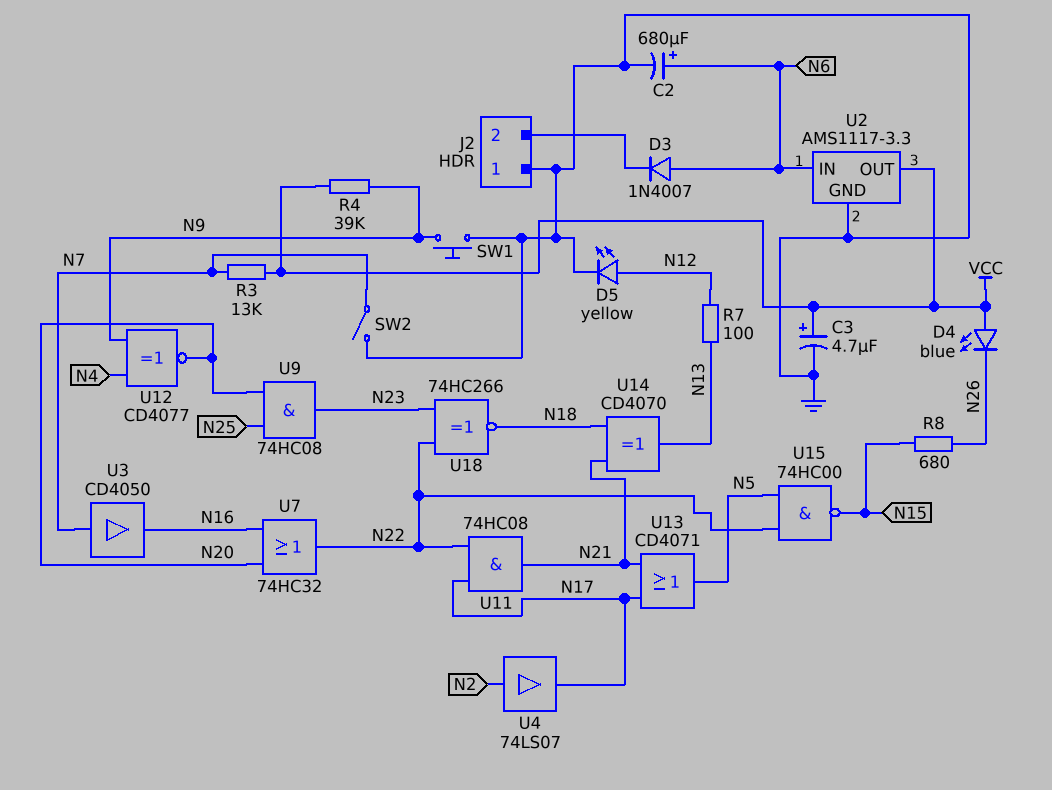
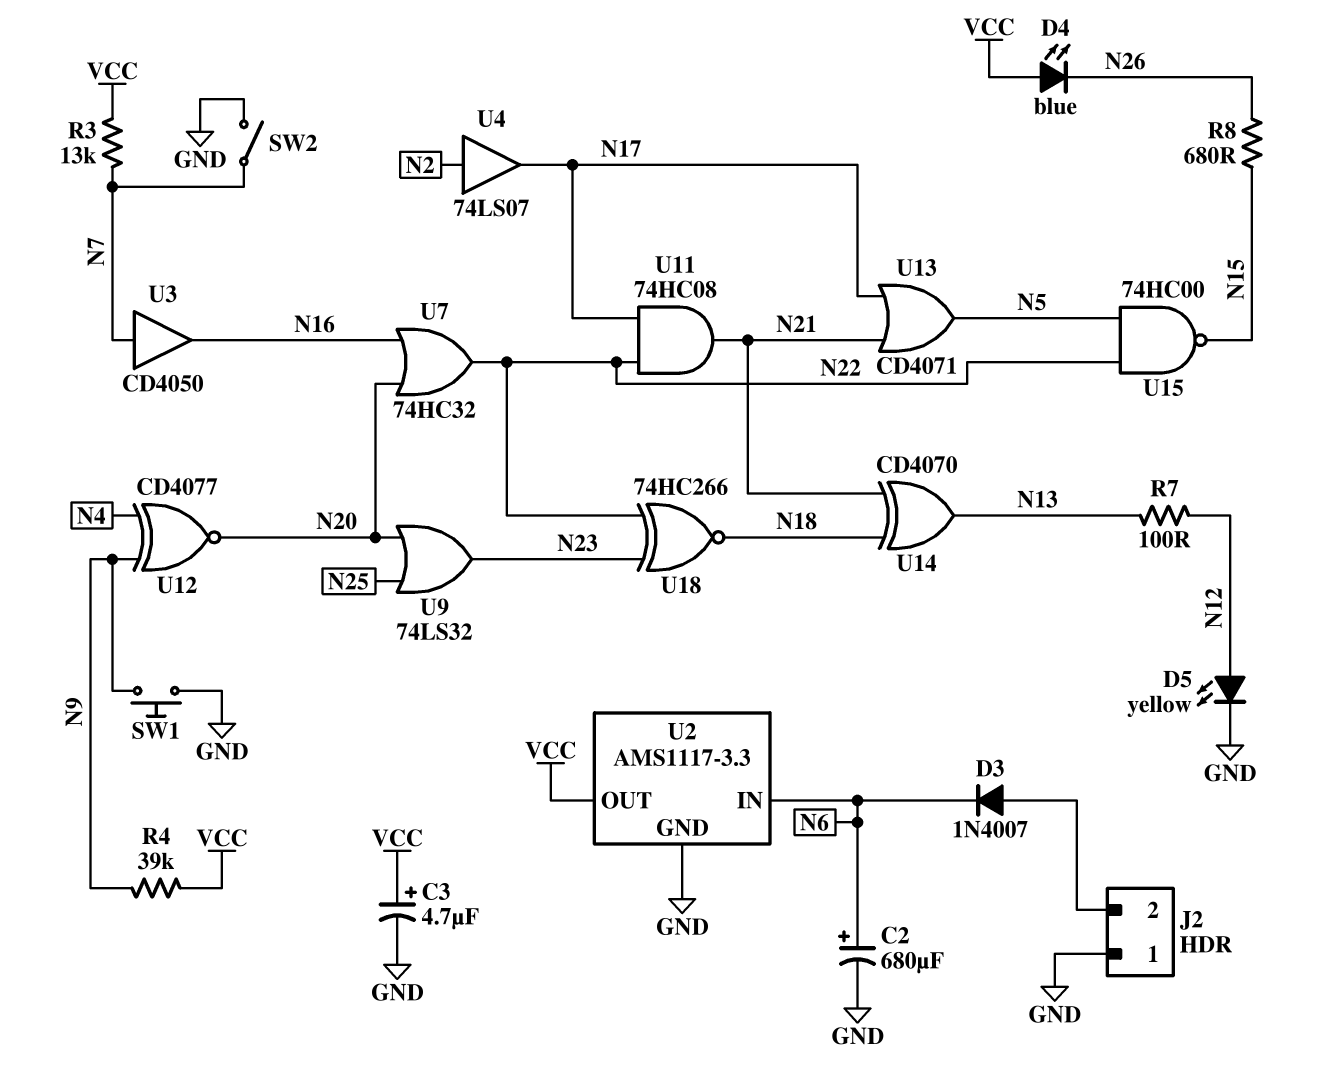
D3: diode 1N4007 (A N6, K J2/2) -> diode 1N4007 (A J2/2, K N6)
U9: AND 74HC08 (in N20, in N25, out N23) -> OR 74LS32 (in N20, in N25, out N23)

